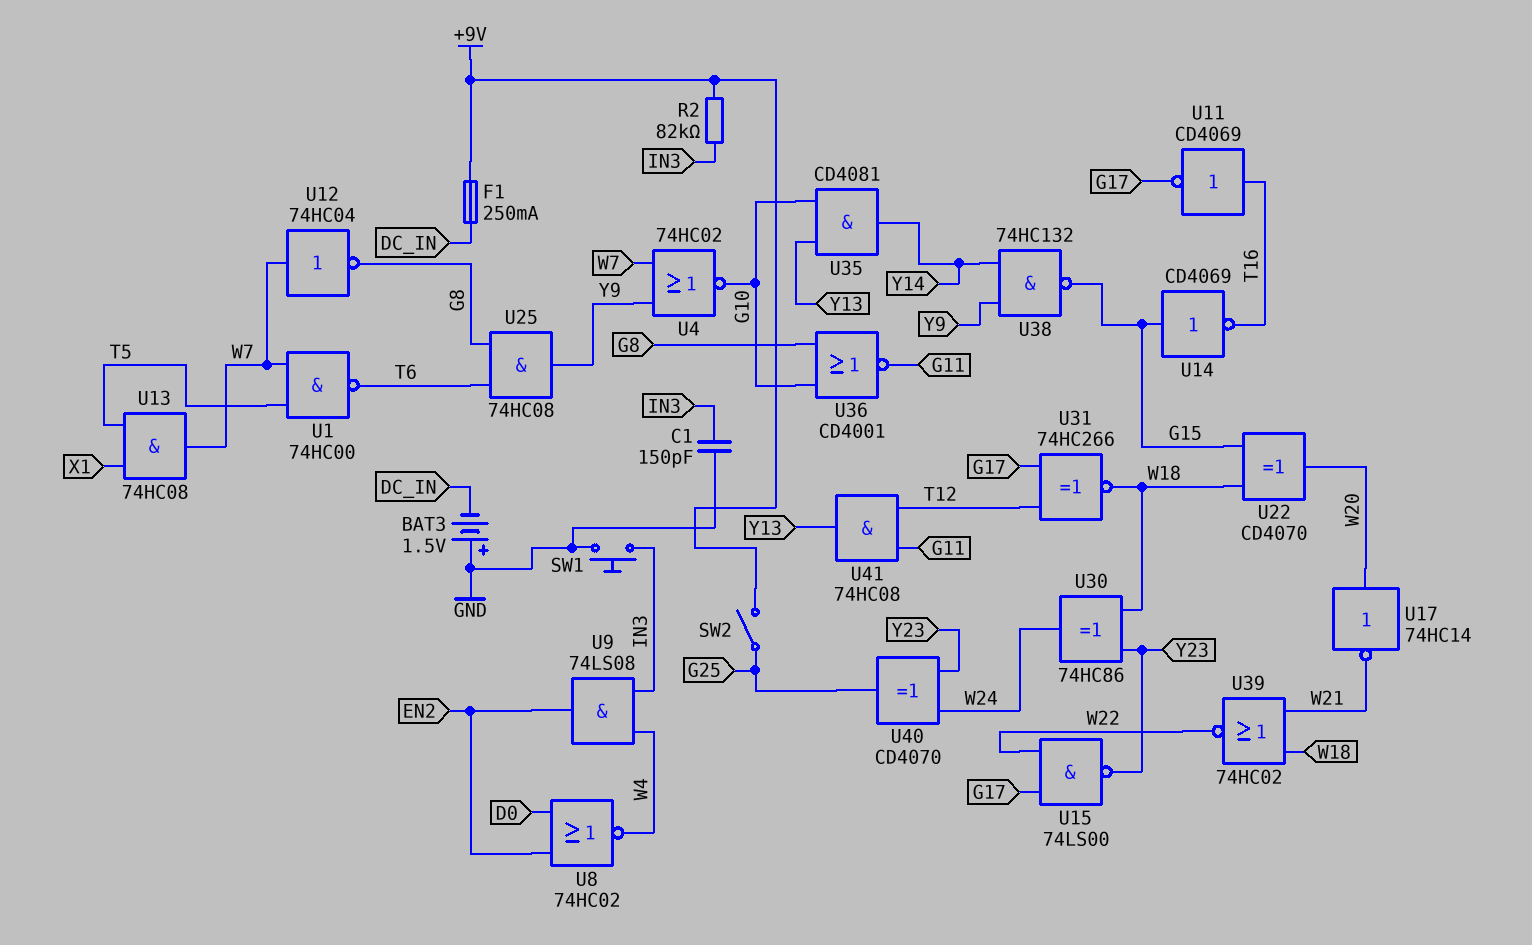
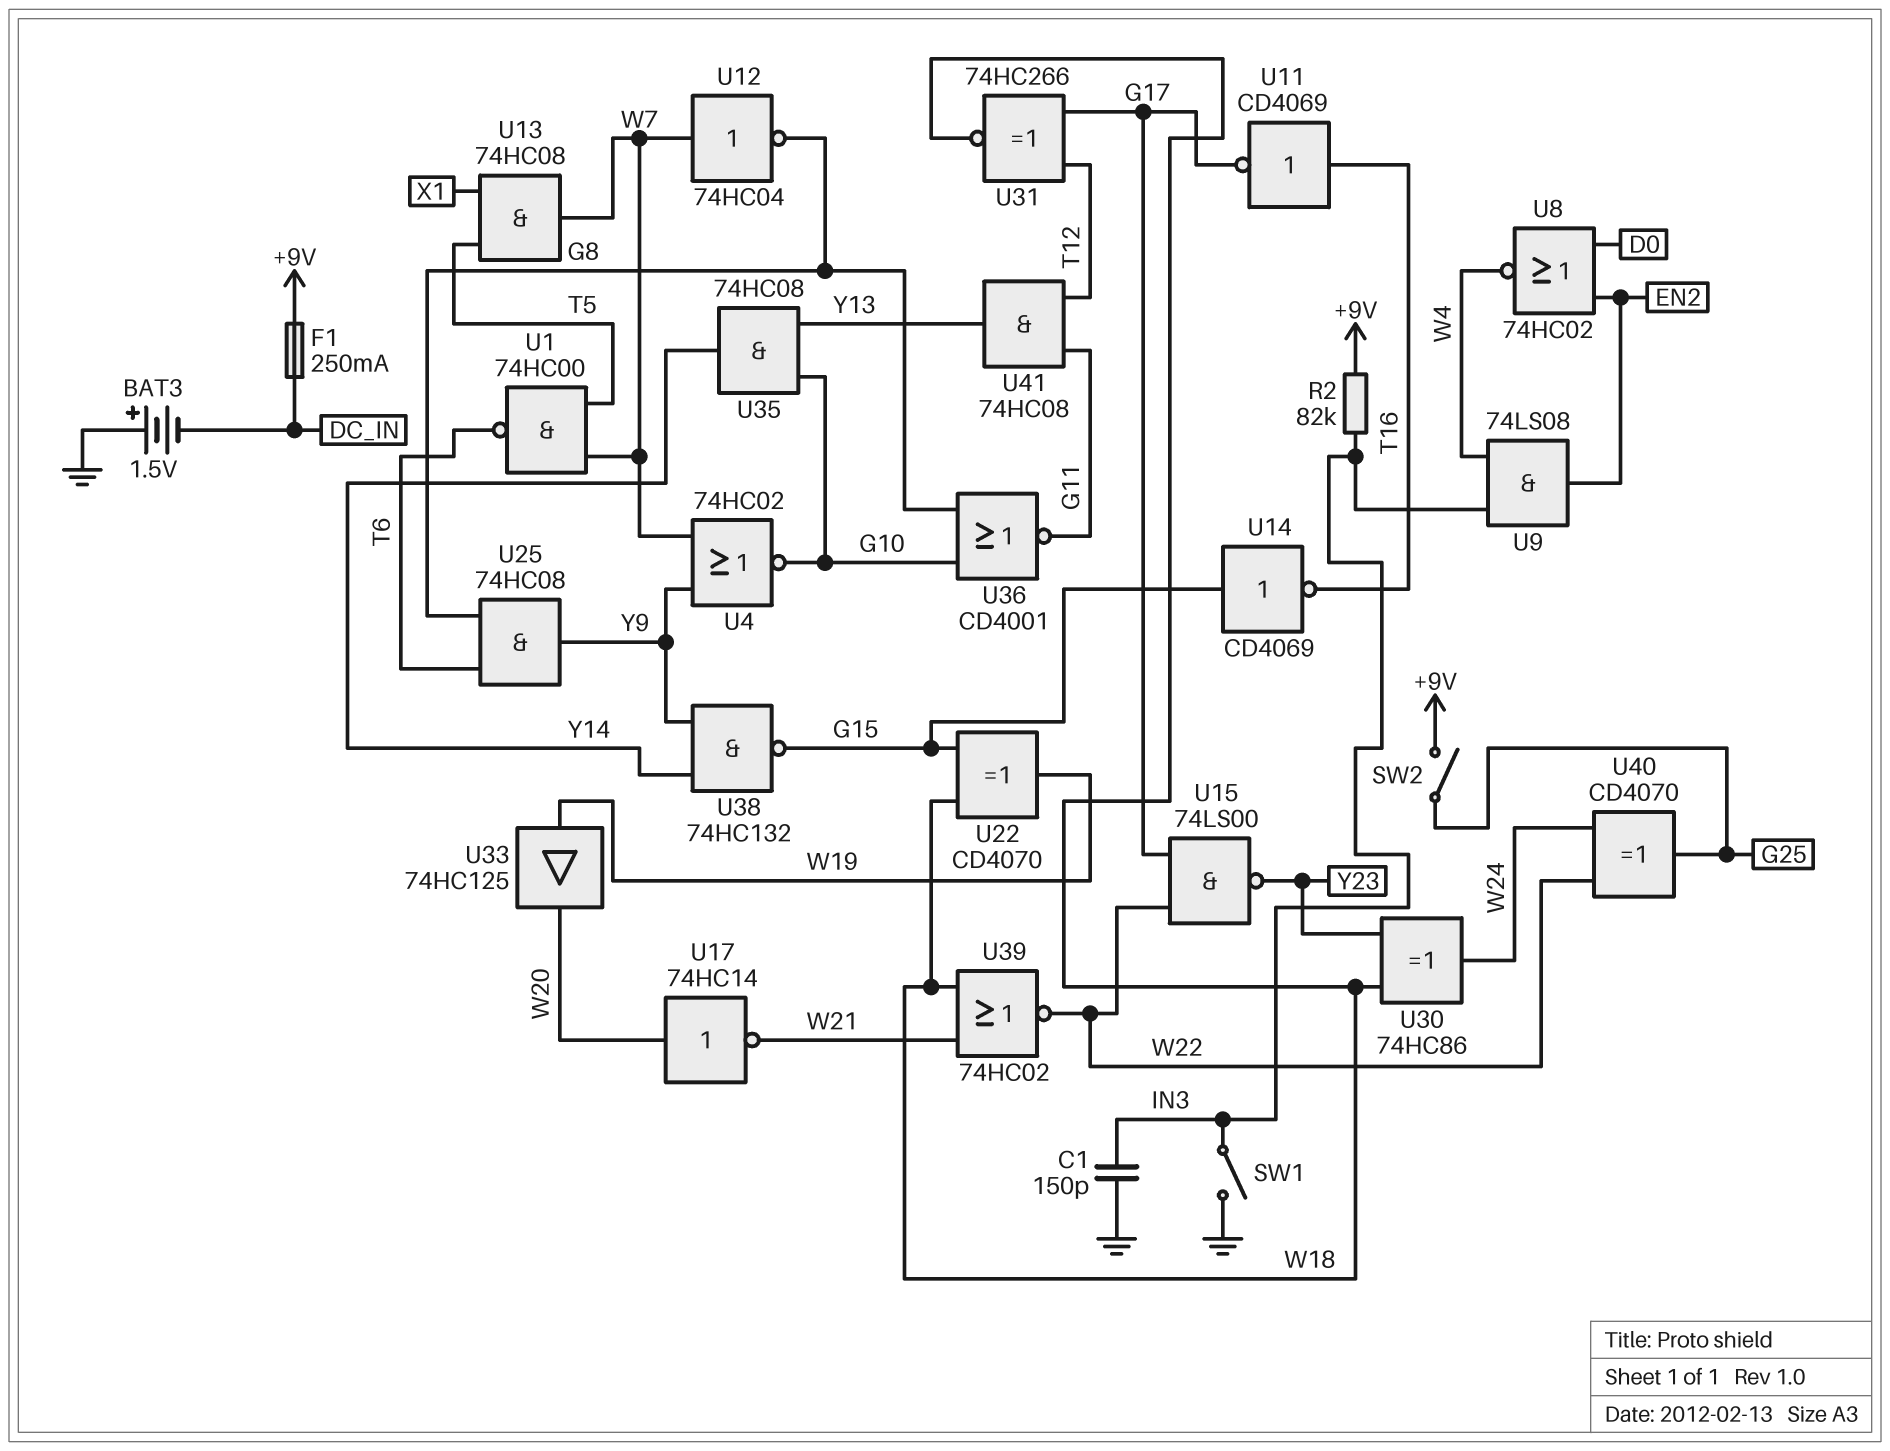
SW1: button (GND, IN3) -> switch (GND, IN3)
U22: XOR CD4070 (in G15, in W18, out W20) -> XOR CD4070 (in G15, in W18, out W19)
U33: none -> buffer 74HC125 (in W19, out W20)
U35: AND CD4081 (in G10, in Y13, out Y14) -> AND 74HC08 (in G10, in Y13, out Y14)
U40: XOR CD4070 (in W24, in Y23, out G25) -> XOR CD4070 (in W22, in W24, out G25)

